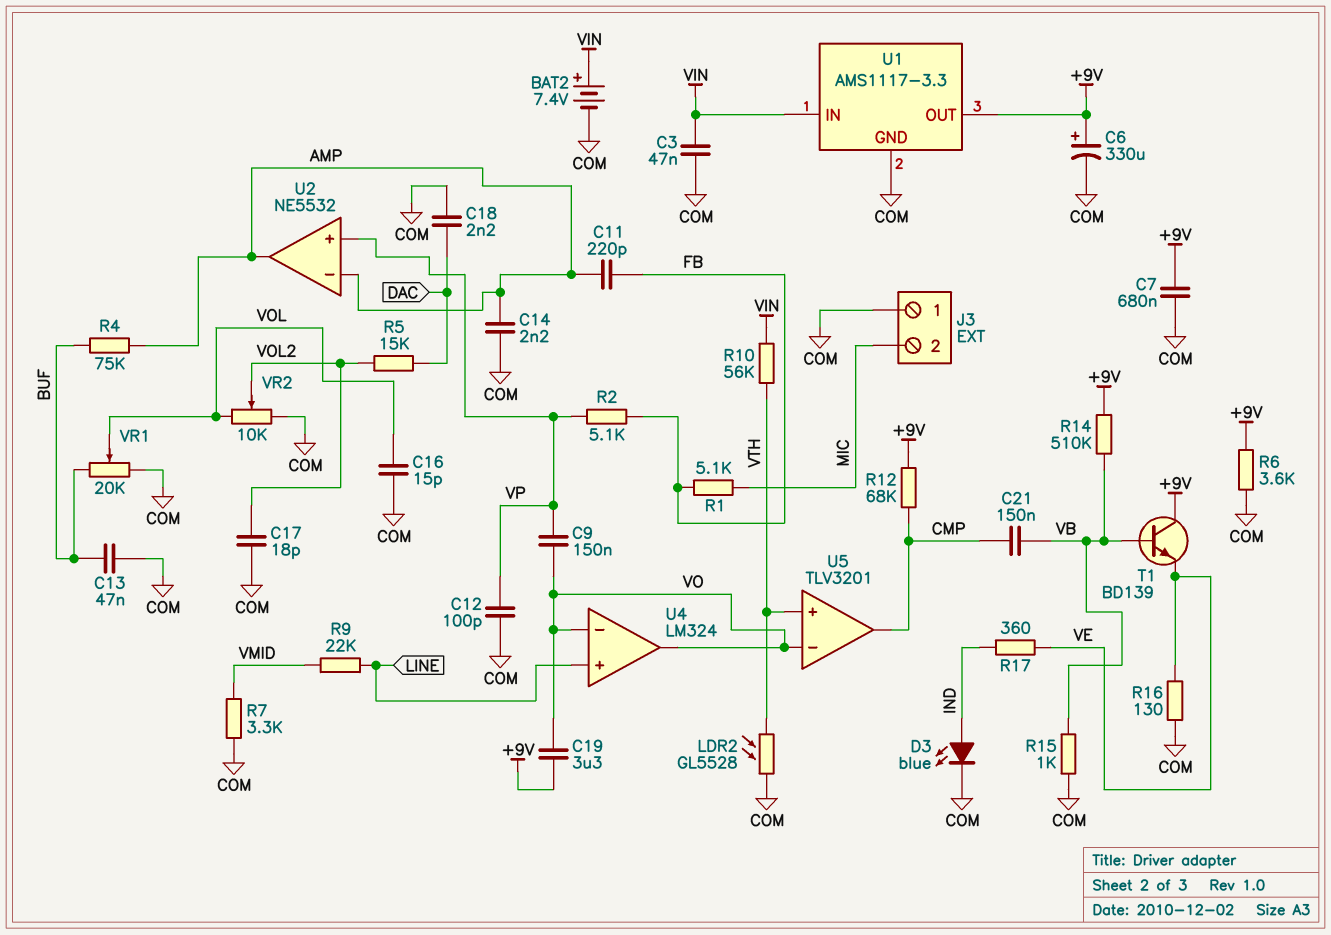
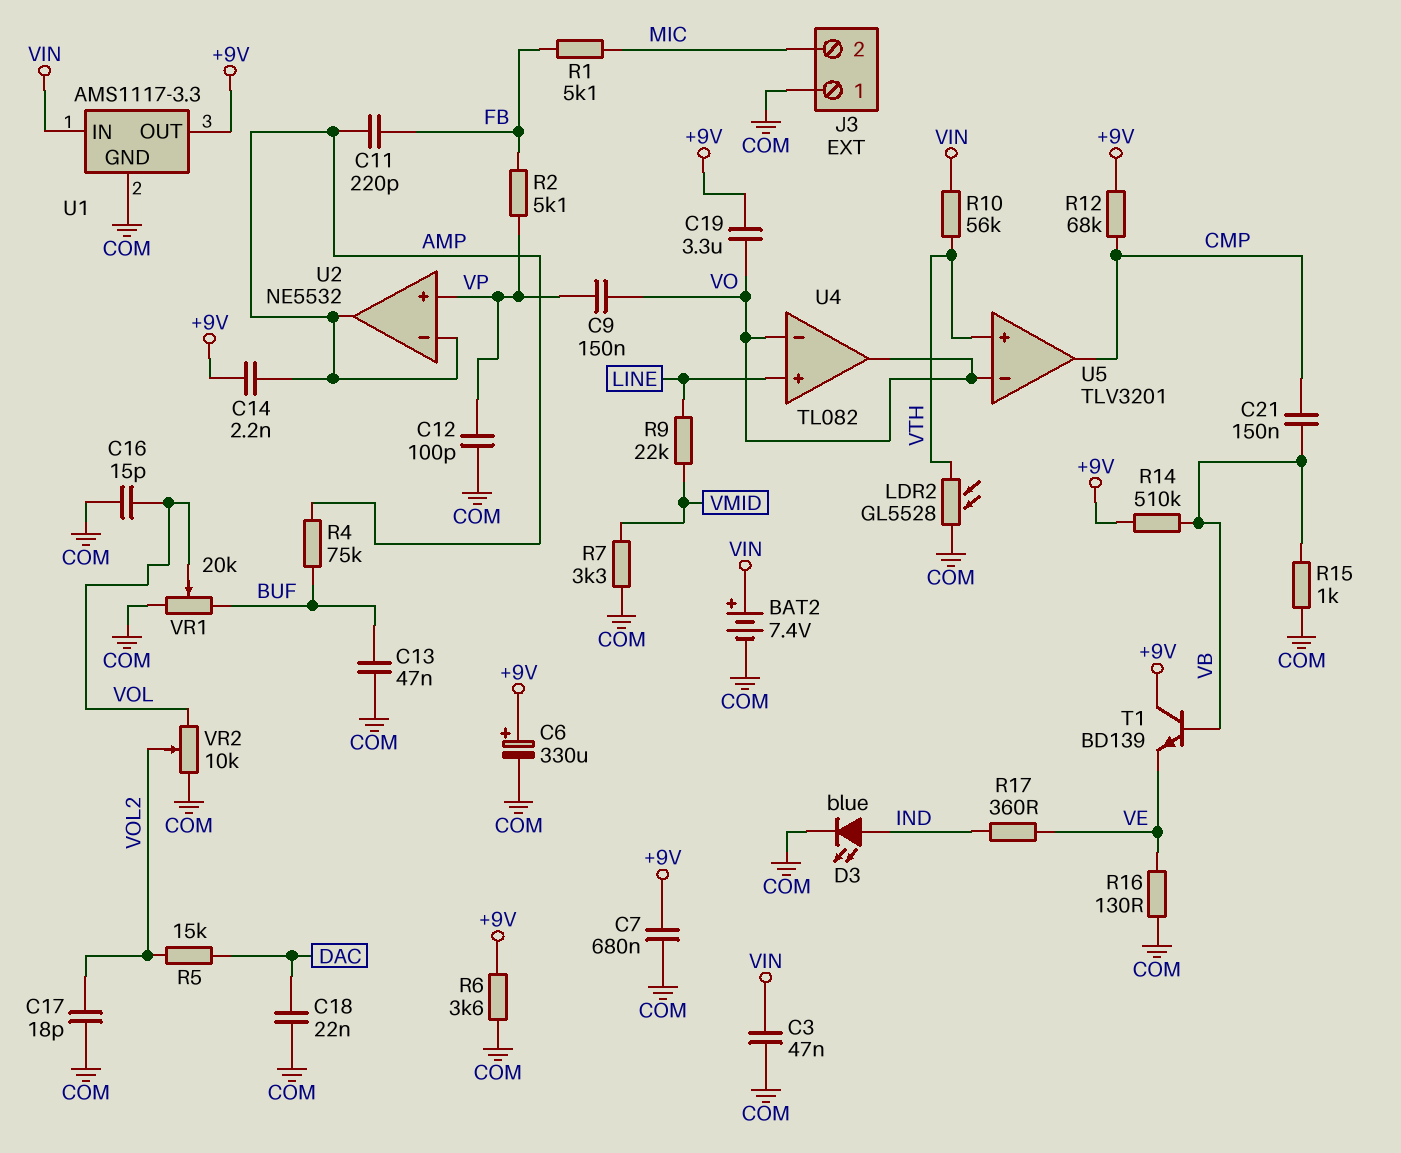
C14: 2.2nF (AMP, COM) -> 2.2nF (+9V, AMP)
C18: 2.2nF (COM, DAC) -> 22nF (COM, DAC)
U4: LM324 -> TL082

